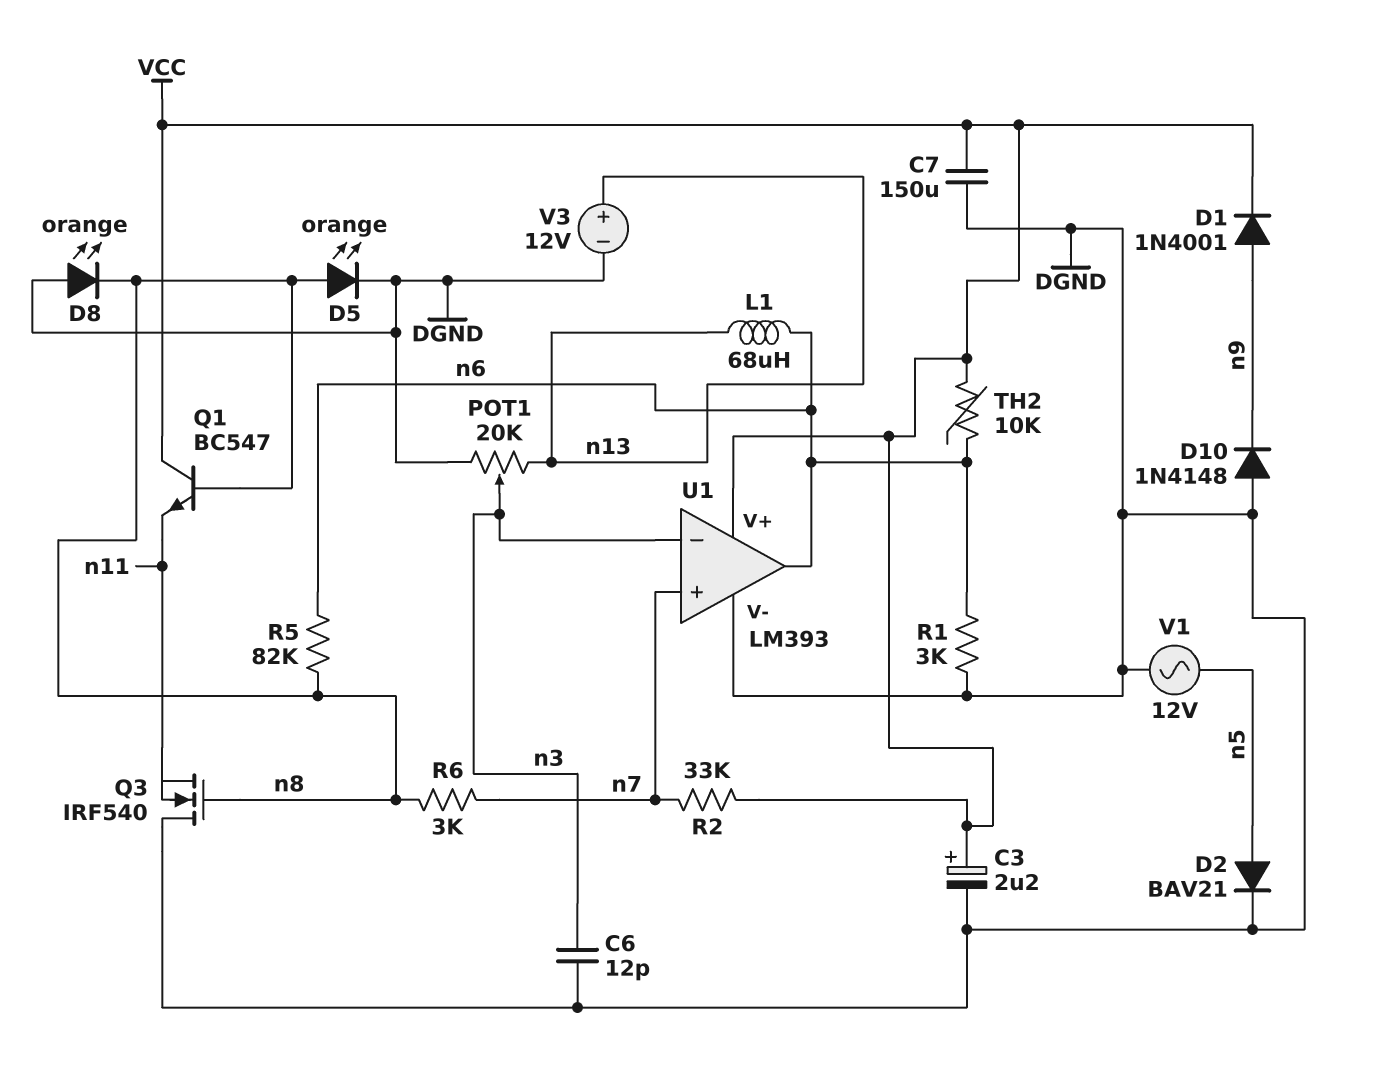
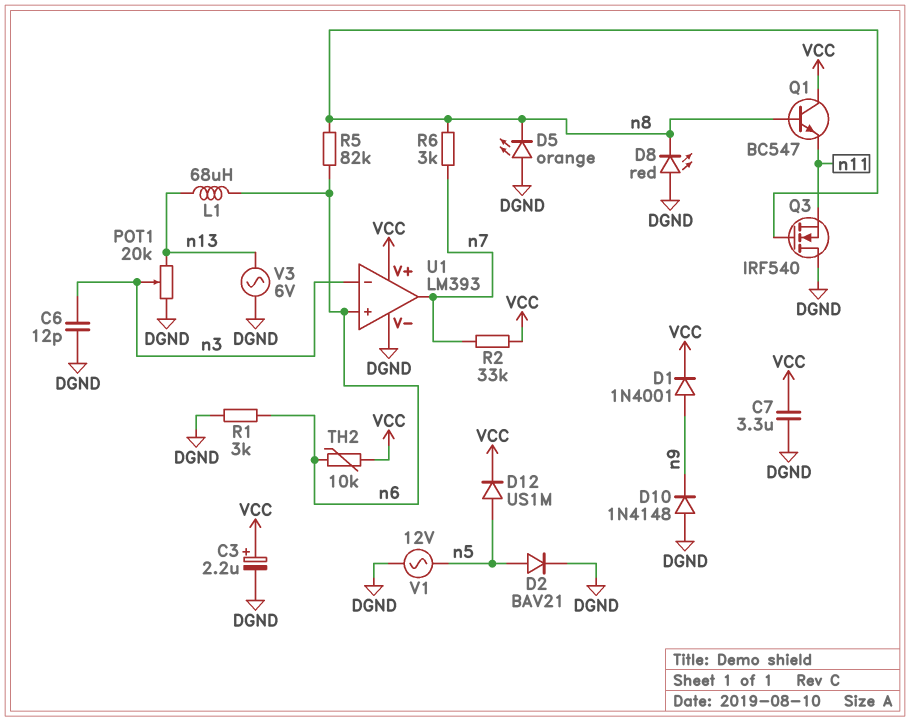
C7: 150uF (DGND, VCC) -> 3.3uF (DGND, VCC)
D5: LED orange (A n8, K DGND) -> LED orange (A DGND, K n8)
D8: LED orange (A DGND, K n8) -> LED red (A DGND, K n8)
D12: none -> diode US1M (A n5, K VCC)
U1 pin in+: n7 -> n6
U1 pin out: n6 -> n7
V3: 12V (plus n13, minus DGND) -> AC 6V (DGND, n13)

